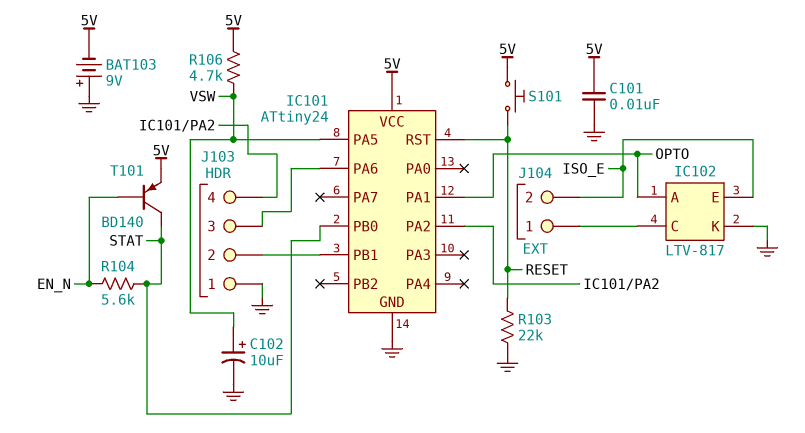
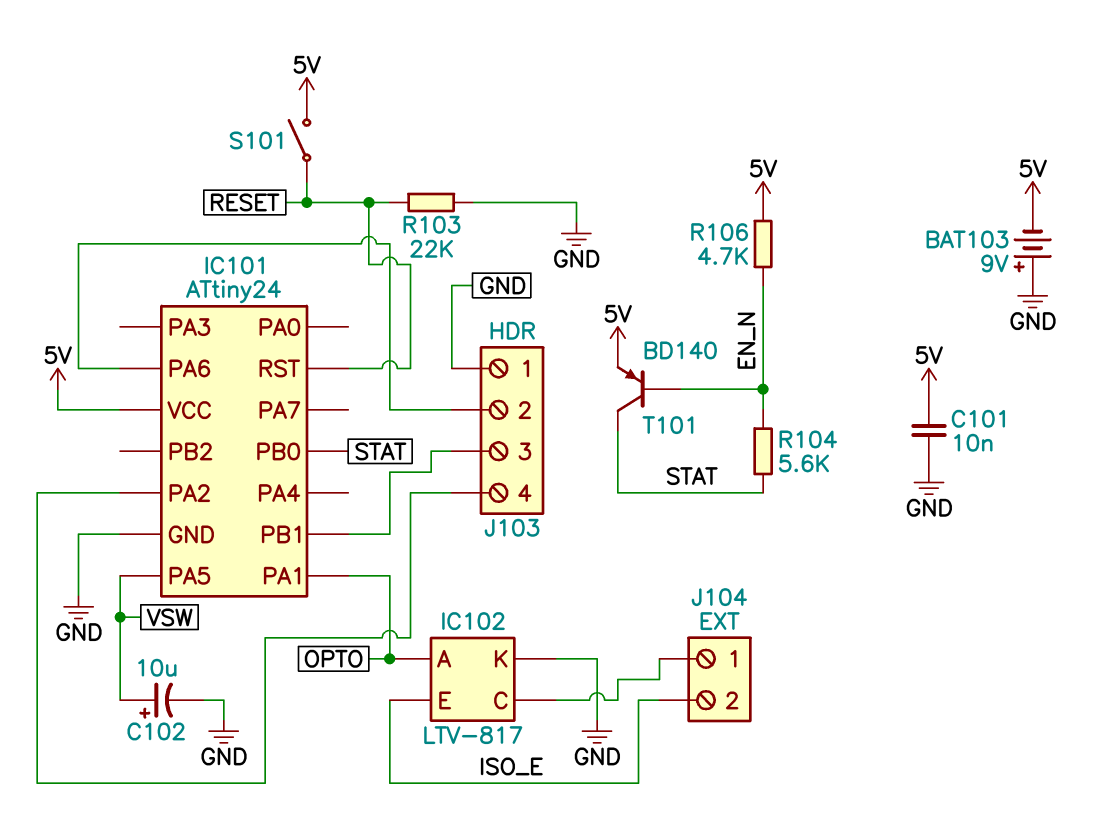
J103 pin 2: IC101/PB1 -> IC101/PA6
J103 pin 3: IC101/PA6 -> IC101/PB1
R106: 4.7k (5V, VSW) -> 4.7k (5V, EN_N)
S101: button (5V, RESET) -> switch (5V, RESET)

